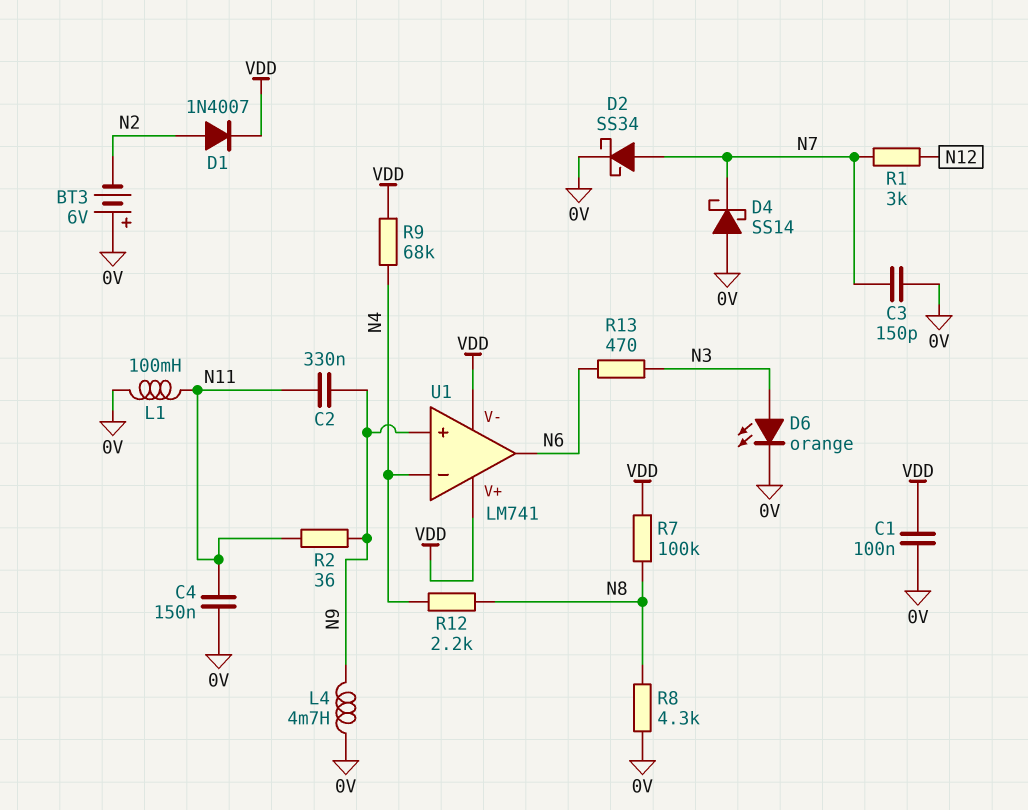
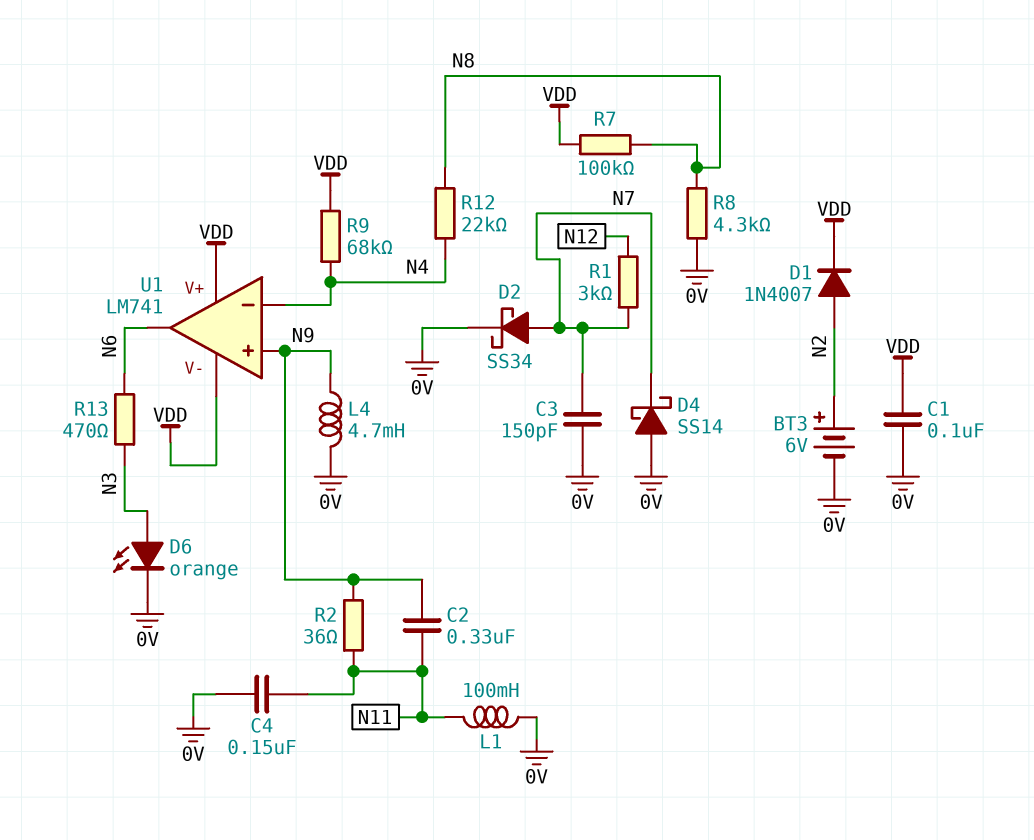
BT3: 6V (plus 0V, minus N2) -> 6V (plus N2, minus 0V)
R12: 2.2k (N4, N8) -> 22k (N4, N8)

